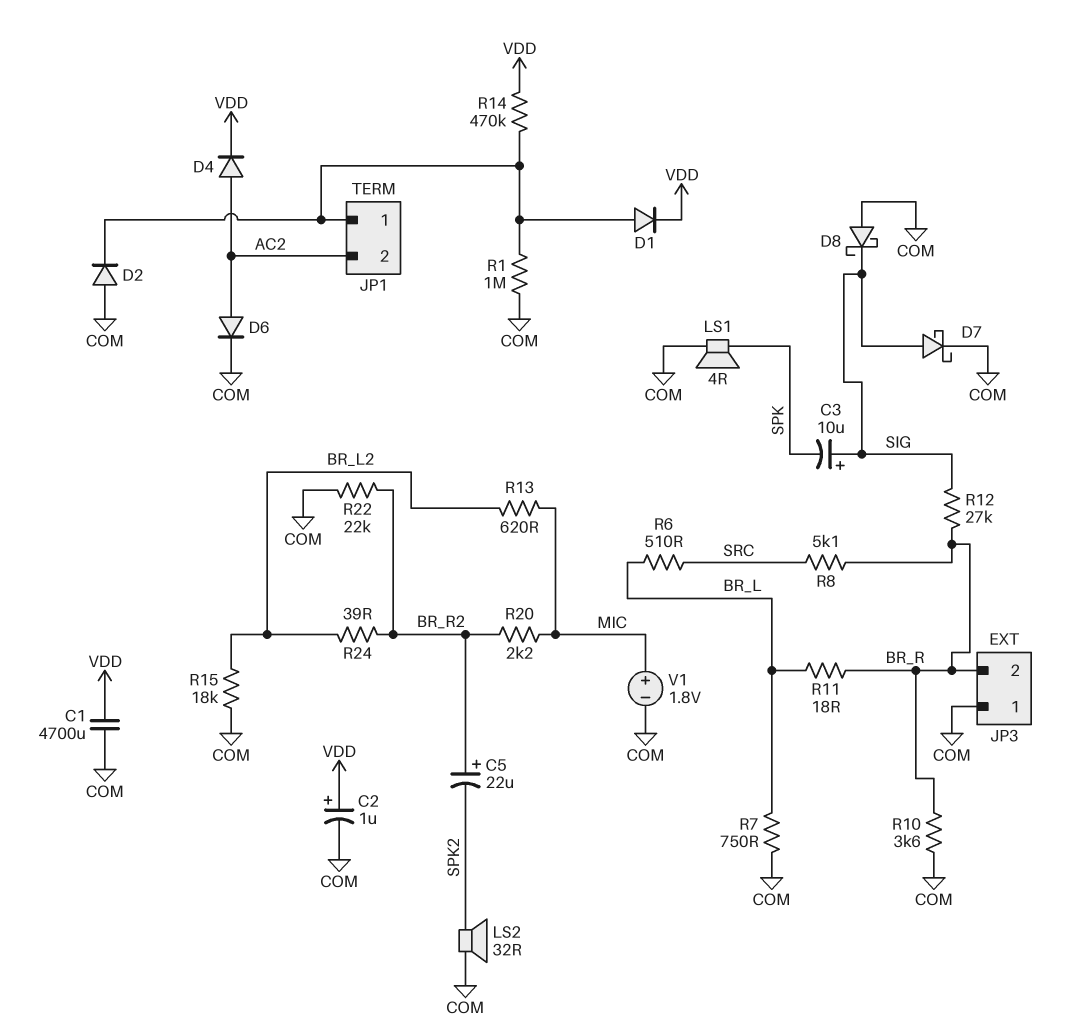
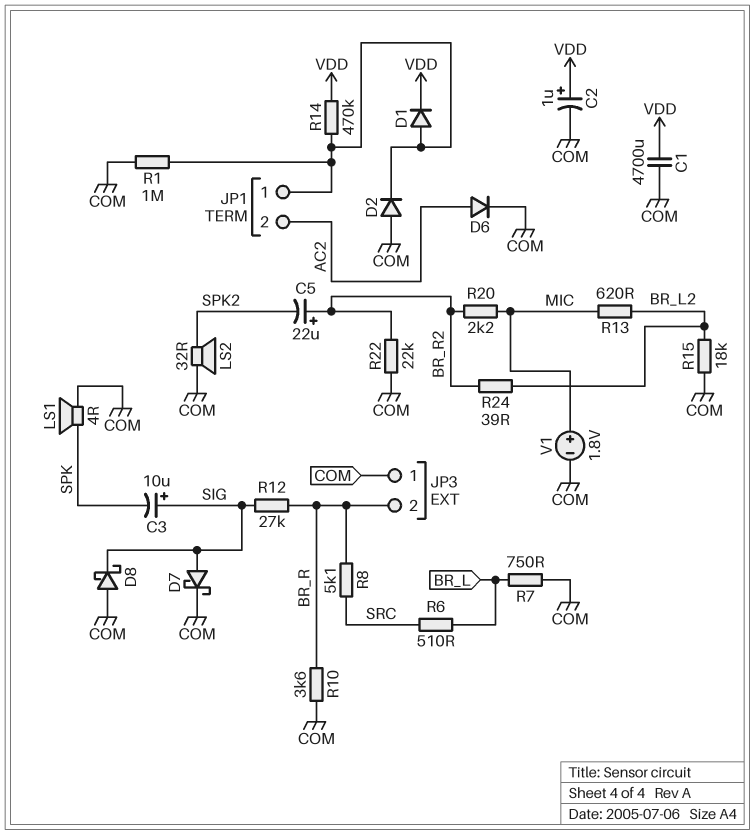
D4: diode (A AC2, K VDD) -> none
R11: 18 (BR_L, BR_R) -> none

